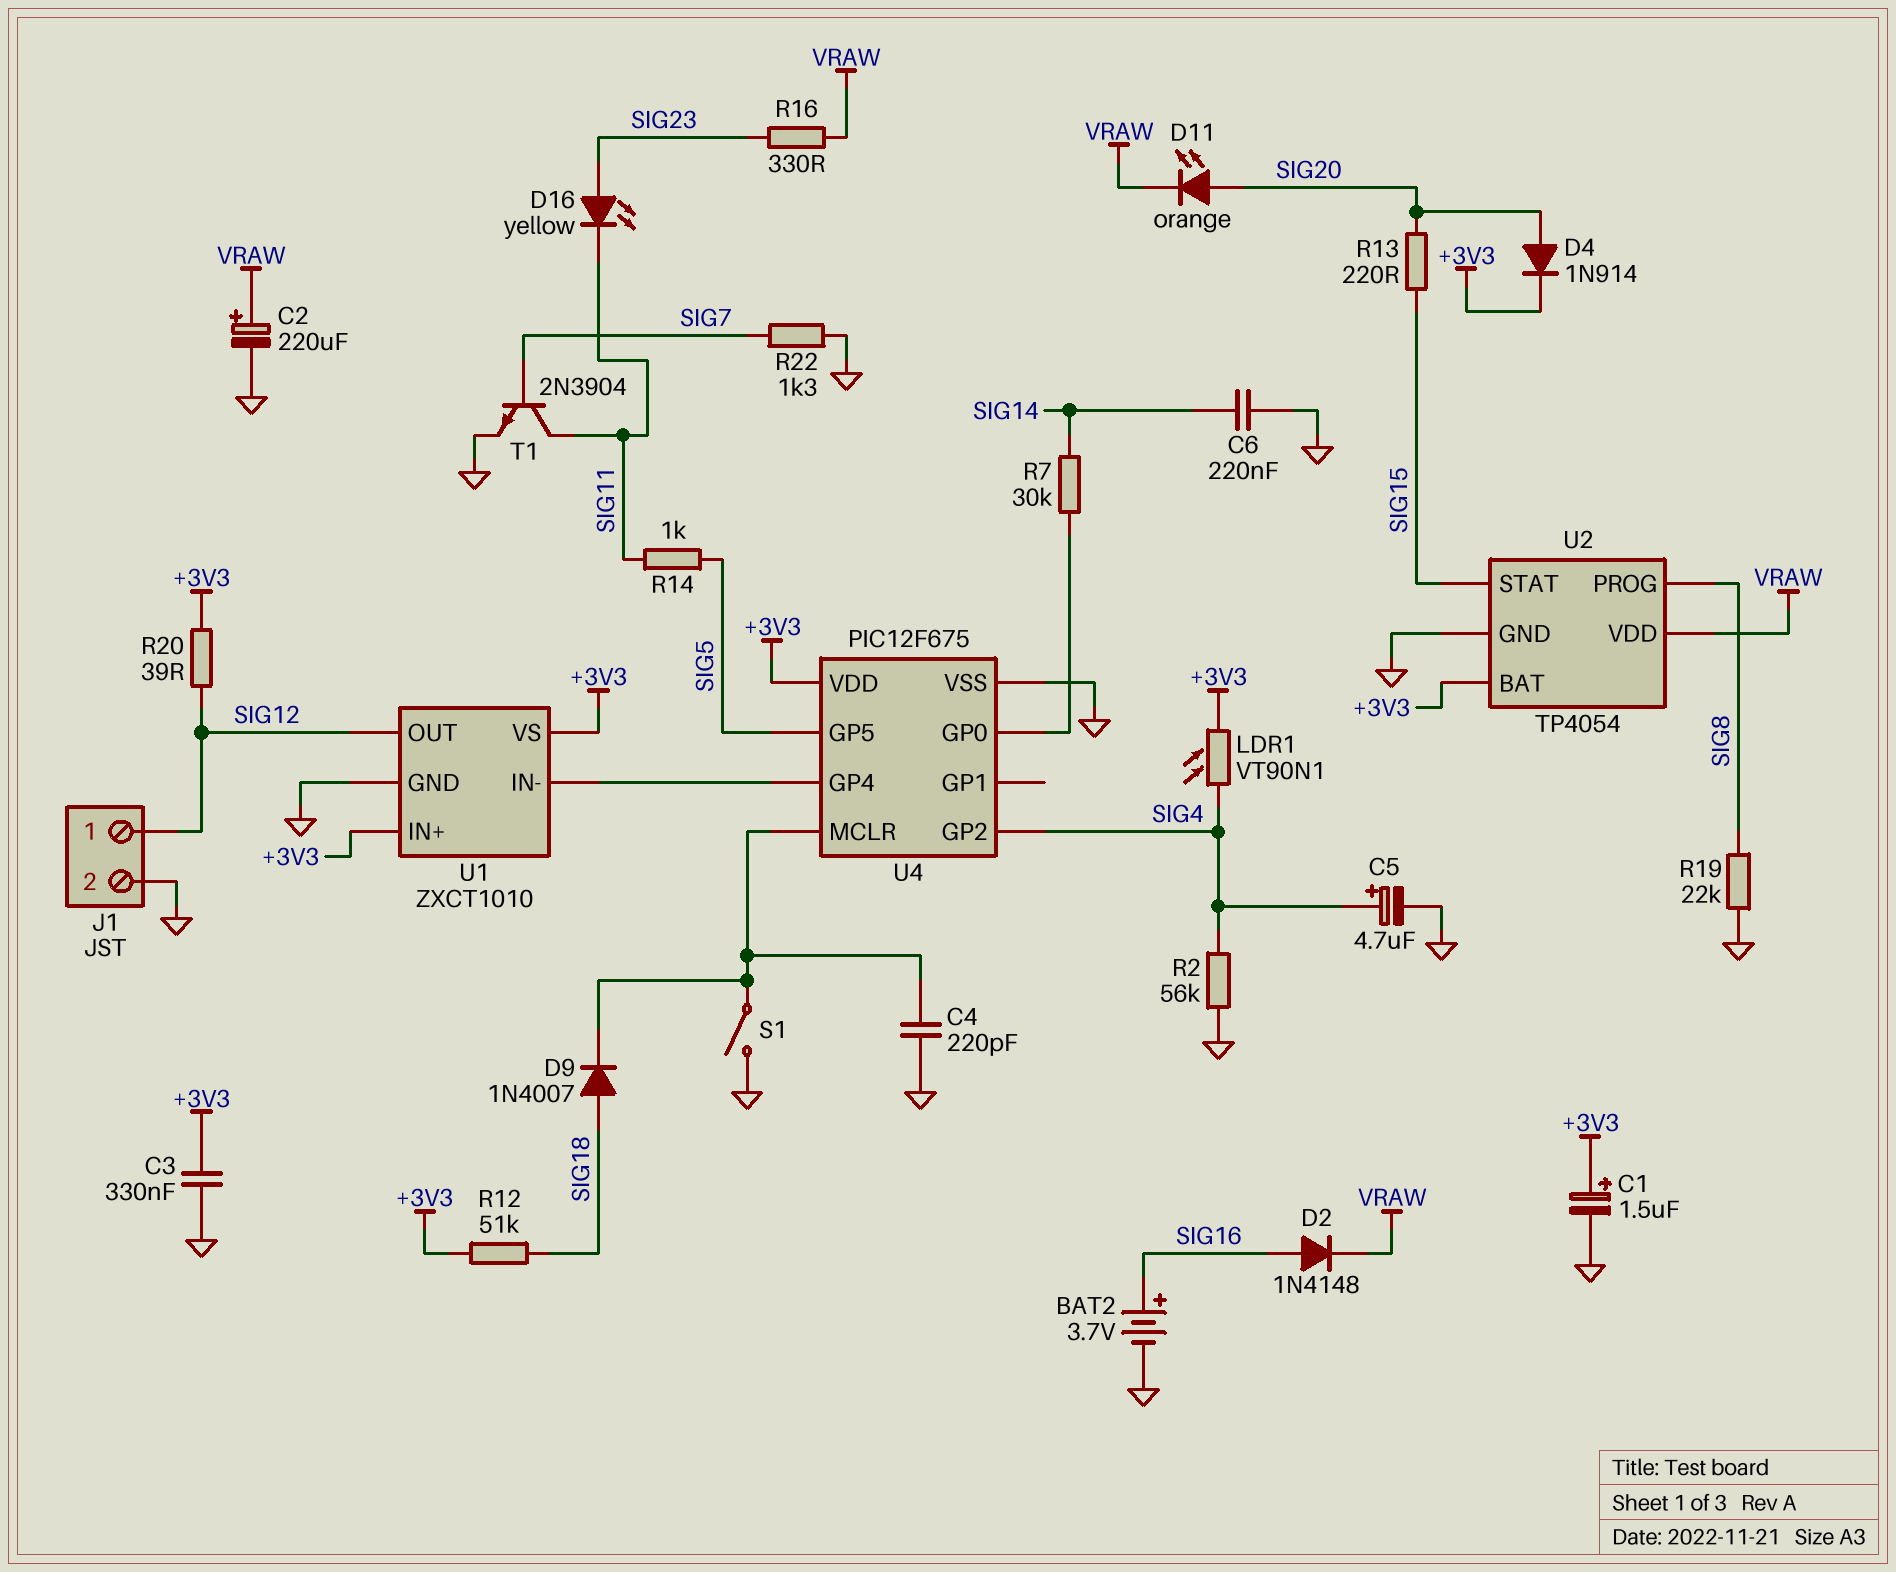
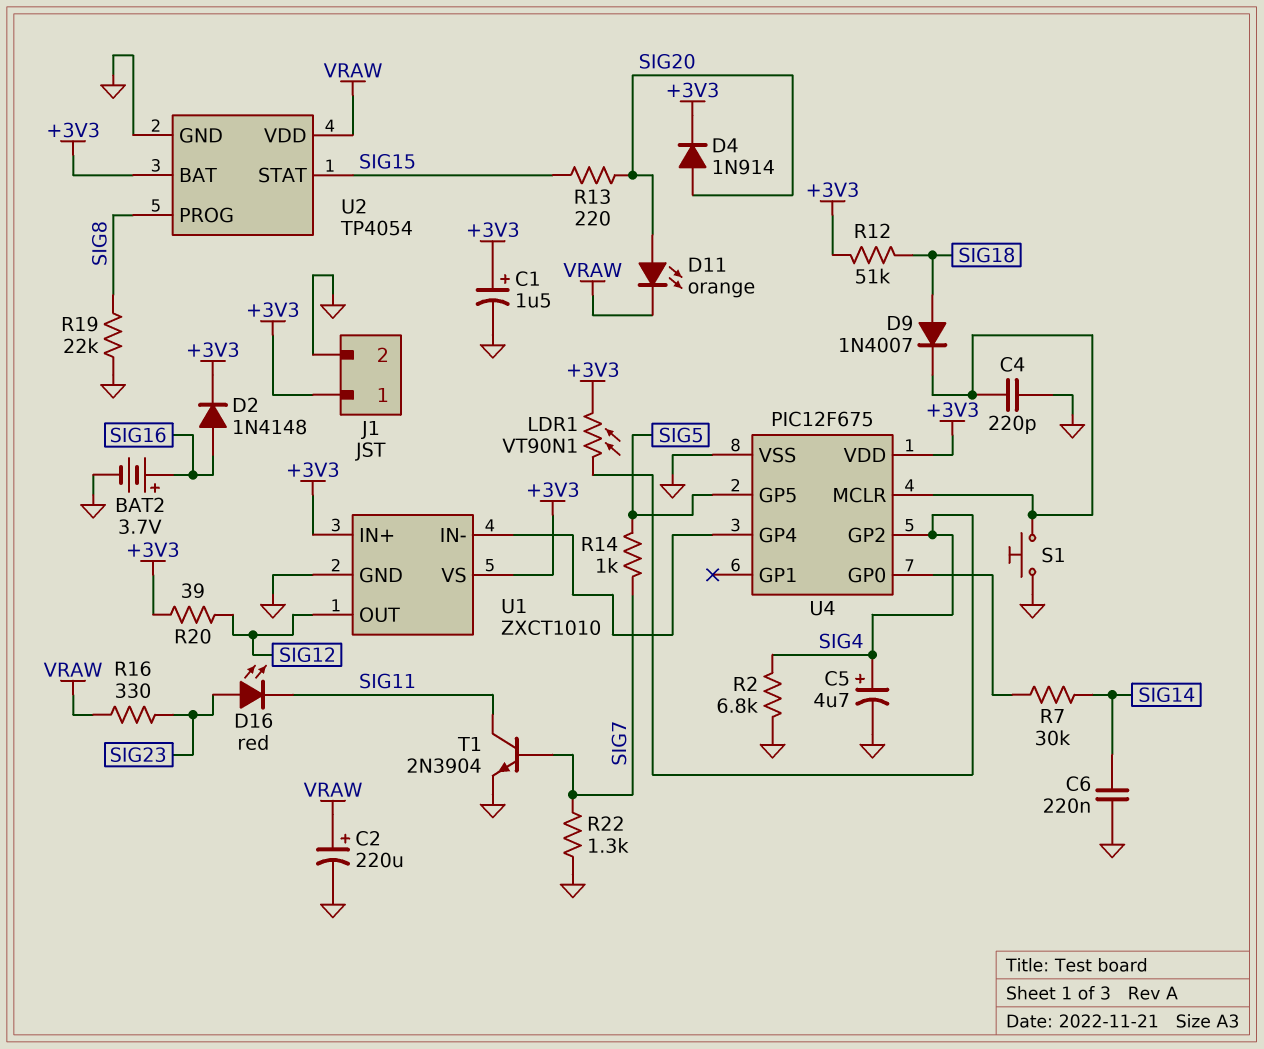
C3: 330nF (+3V3, GND) -> none
D2: diode 1N4148 (A SIG16, K VRAW) -> diode 1N4148 (A SIG16, K +3V3)
D16: LED yellow (A SIG23, K SIG11) -> LED red (A SIG23, K SIG11)
J1 pin 1: SIG12 -> +3V3
R2: 56k (GND, SIG4) -> 6.8k (GND, SIG4)
R14: 1k (SIG5, SIG11) -> 1k (SIG5, SIG7)
S1: switch (GND, U4/MCLR) -> button (GND, U4/MCLR)

